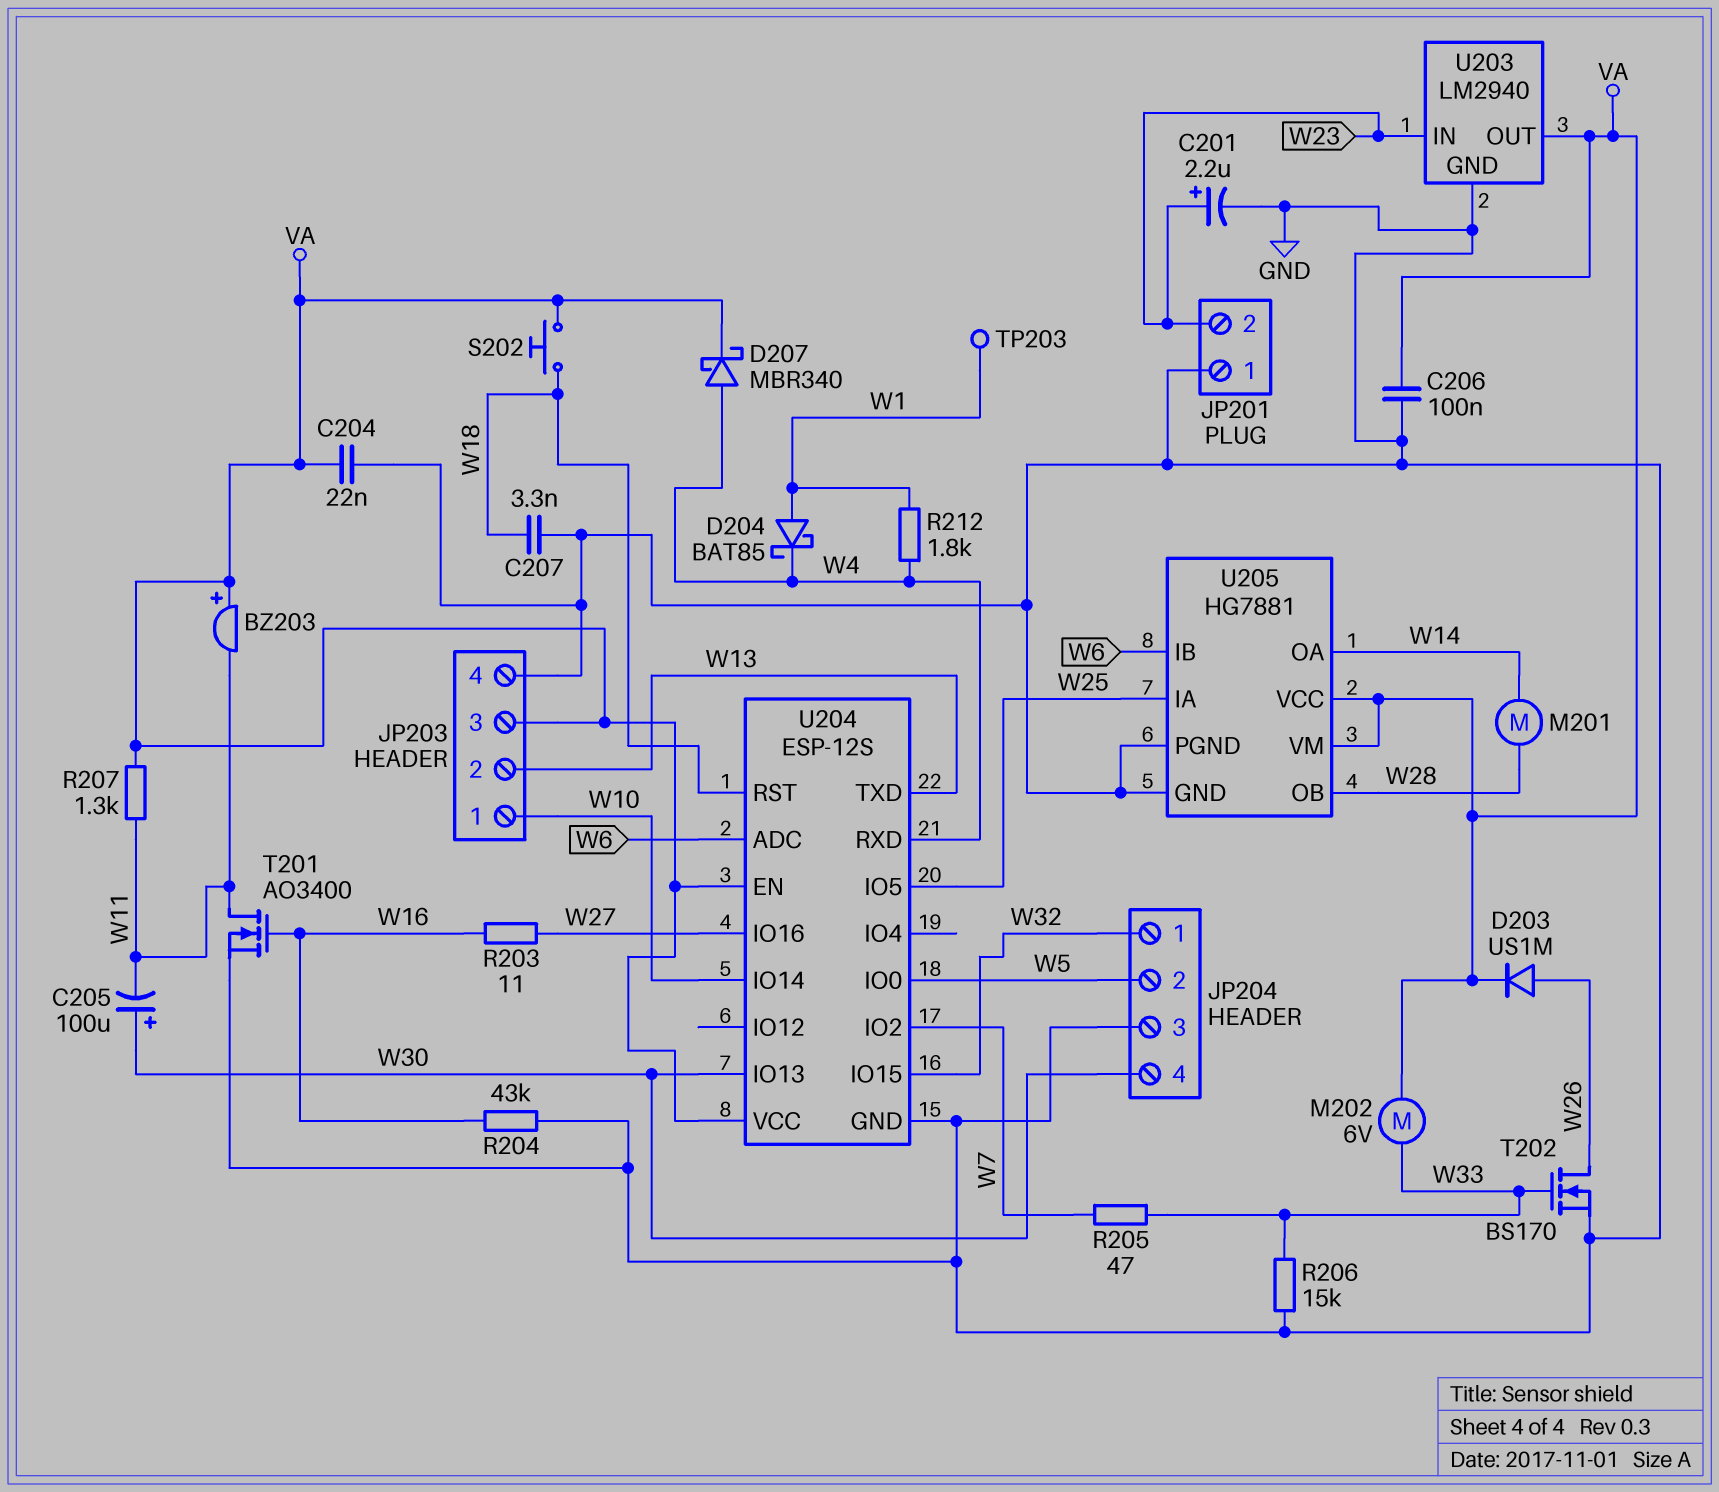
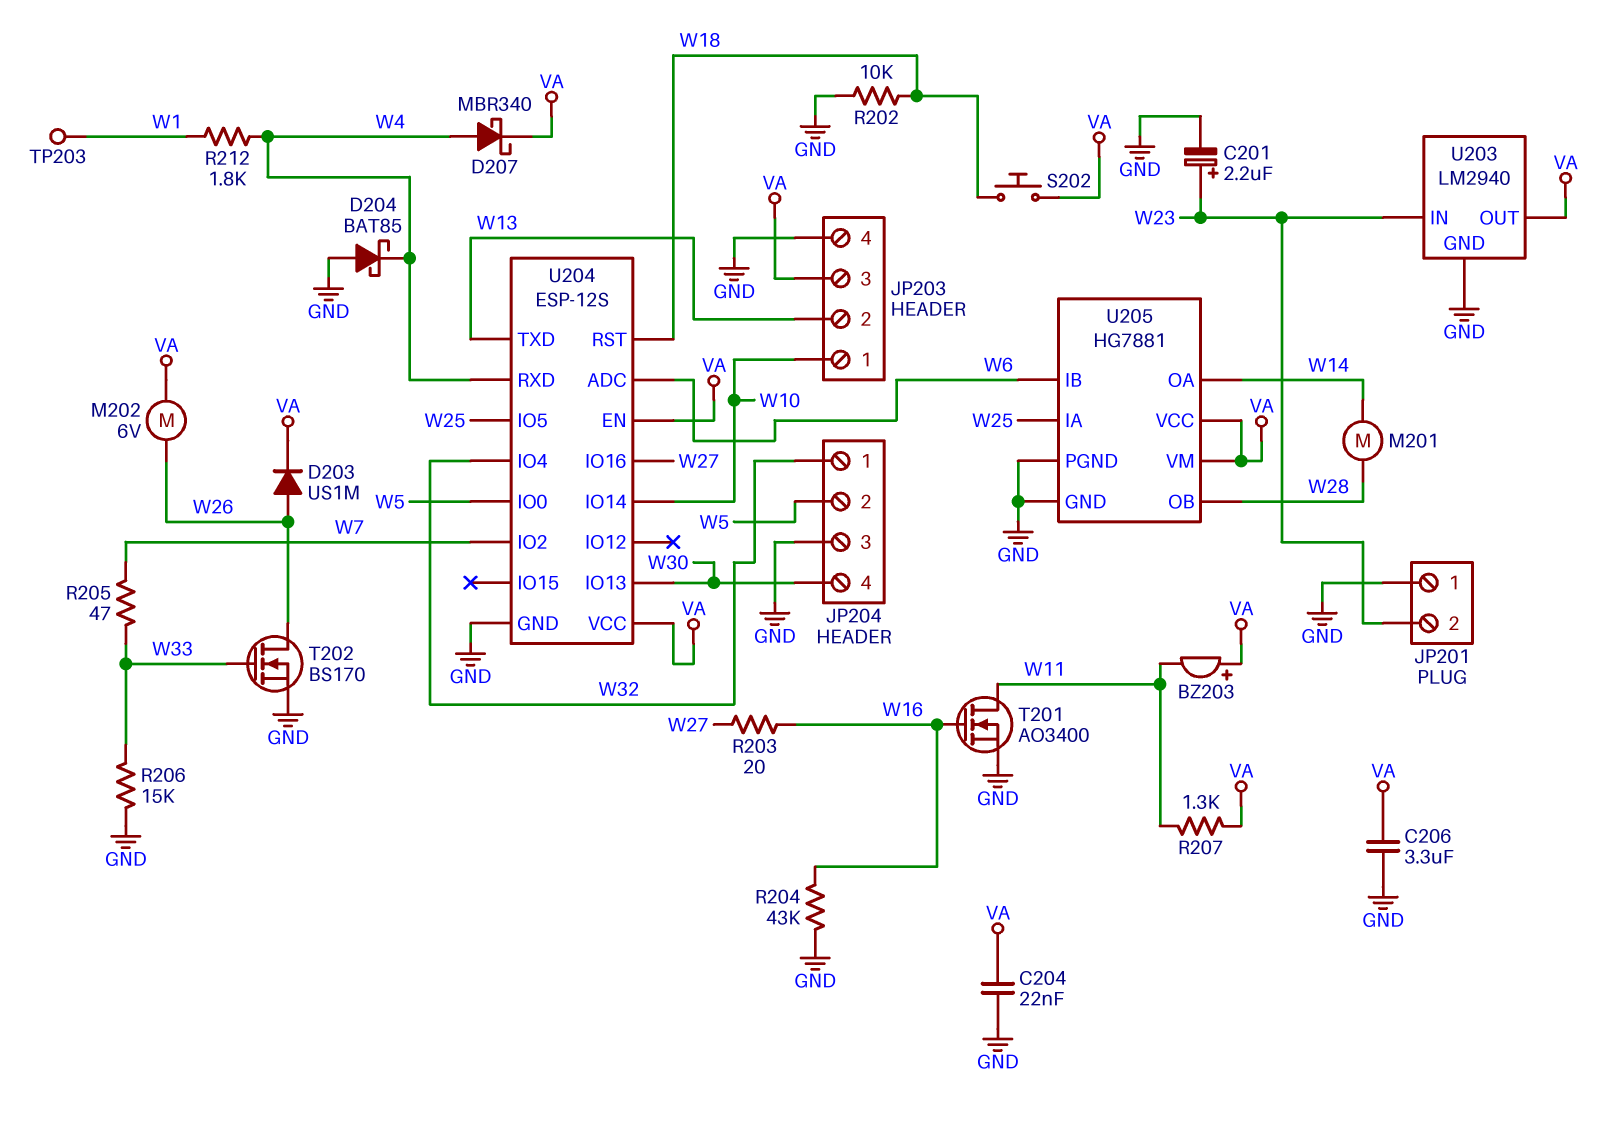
C205: 100uF (plus W30, minus W11) -> none
C206: 100nF (GND, VA) -> 3.3uF (GND, VA)
C207: 3.3nF (GND, W18) -> none
D204: schottky BAT85 (A W1, K W4) -> schottky BAT85 (A GND, K W4)
M202: motor 6V (VA, W33) -> motor 6V (VA, W26)
R202: none -> 10k (GND, W18)
R203: 11 (W16, W27) -> 20 (W16, W27)
U204 pin IO4: none -> W32
U204 pin IO15: W32 -> none

